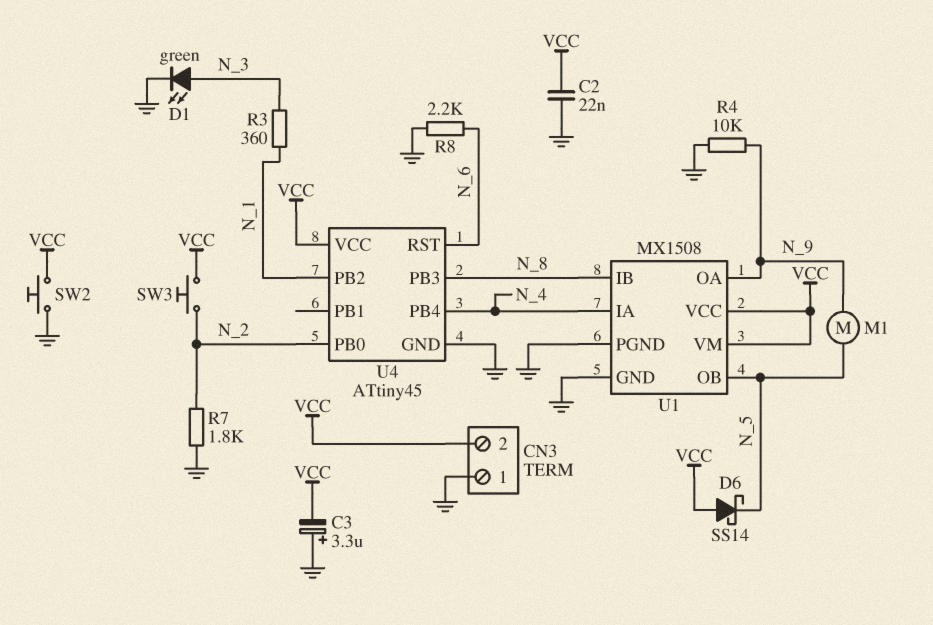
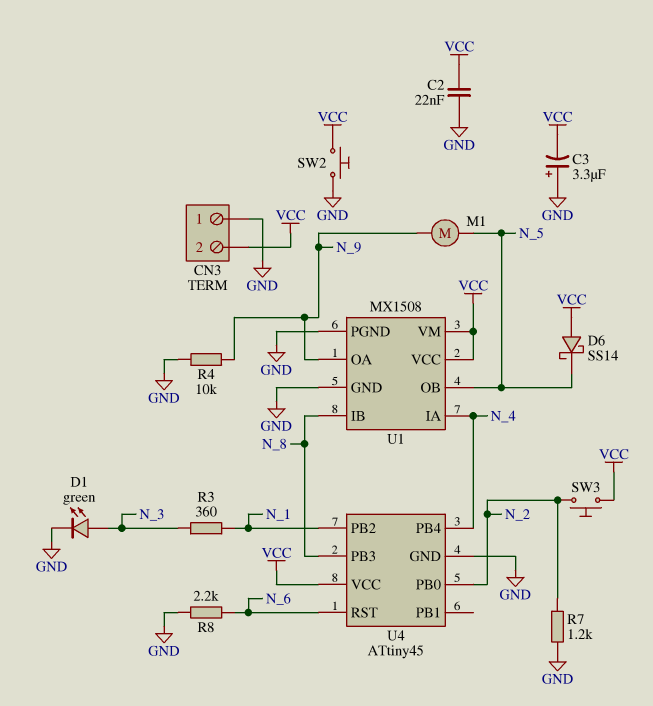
R7: 1.8k (GND, N_2) -> 1.2k (GND, N_2)

